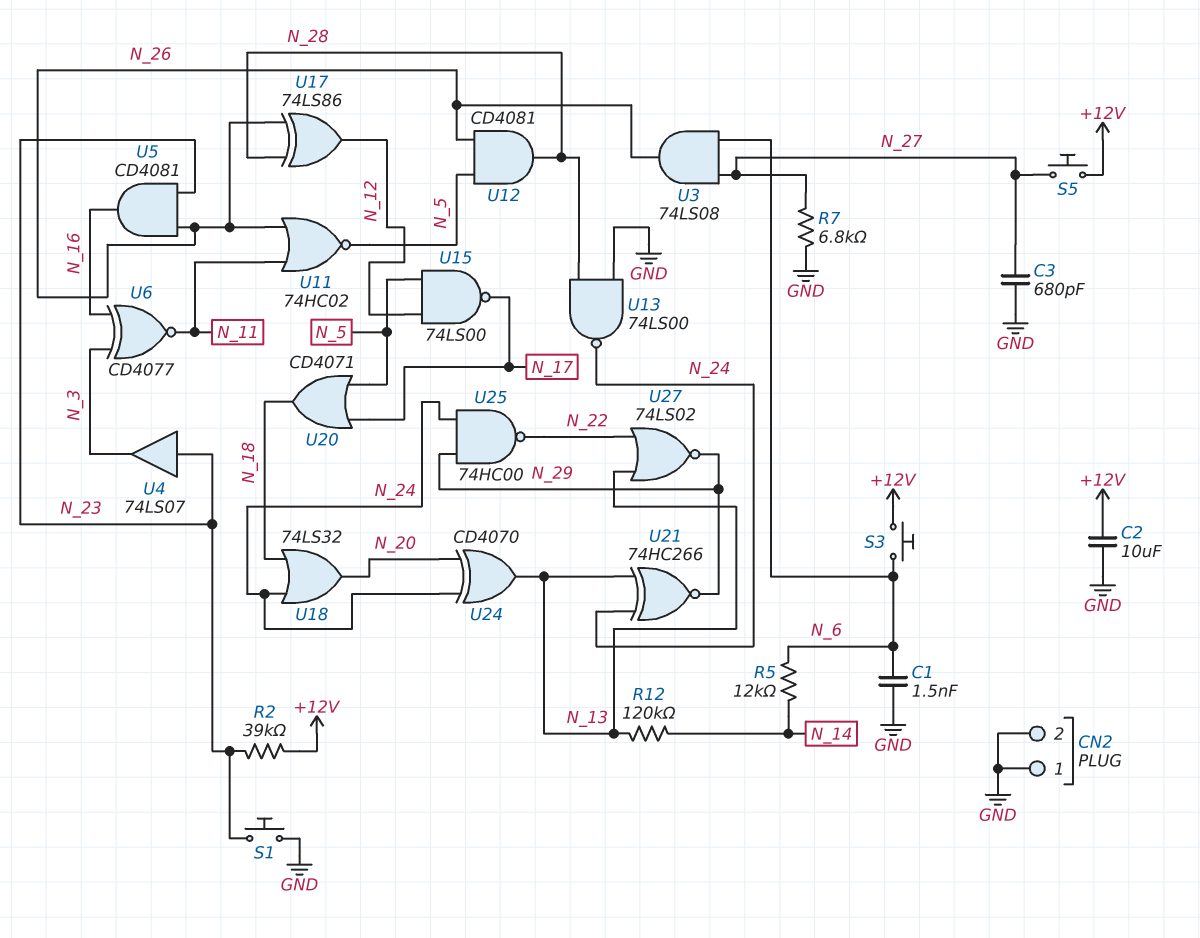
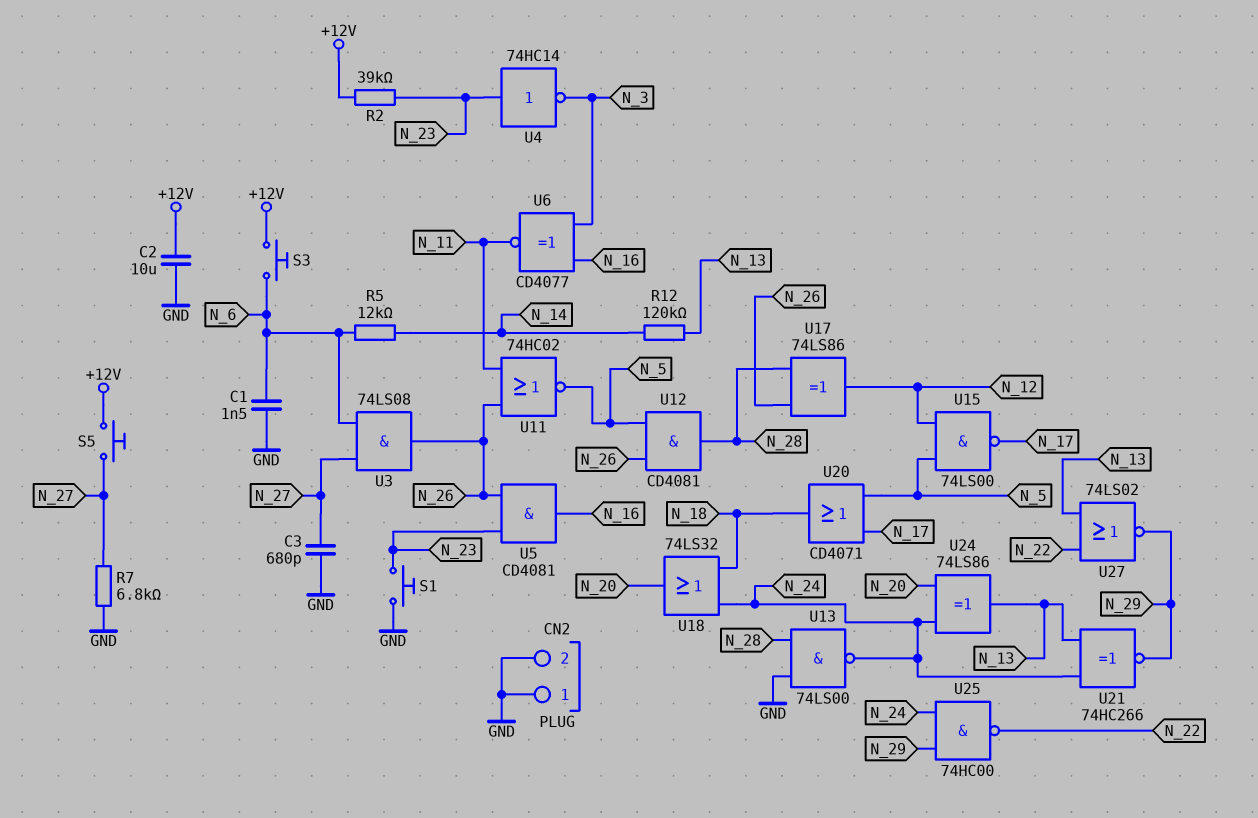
U4: buffer 74LS07 (in N_23, out N_3) -> NOT 74HC14 (in N_23, out N_3)
U24: XOR CD4070 (in N_20, in N_24, out N_13) -> XOR 74LS86 (in N_20, in N_24, out N_13)

